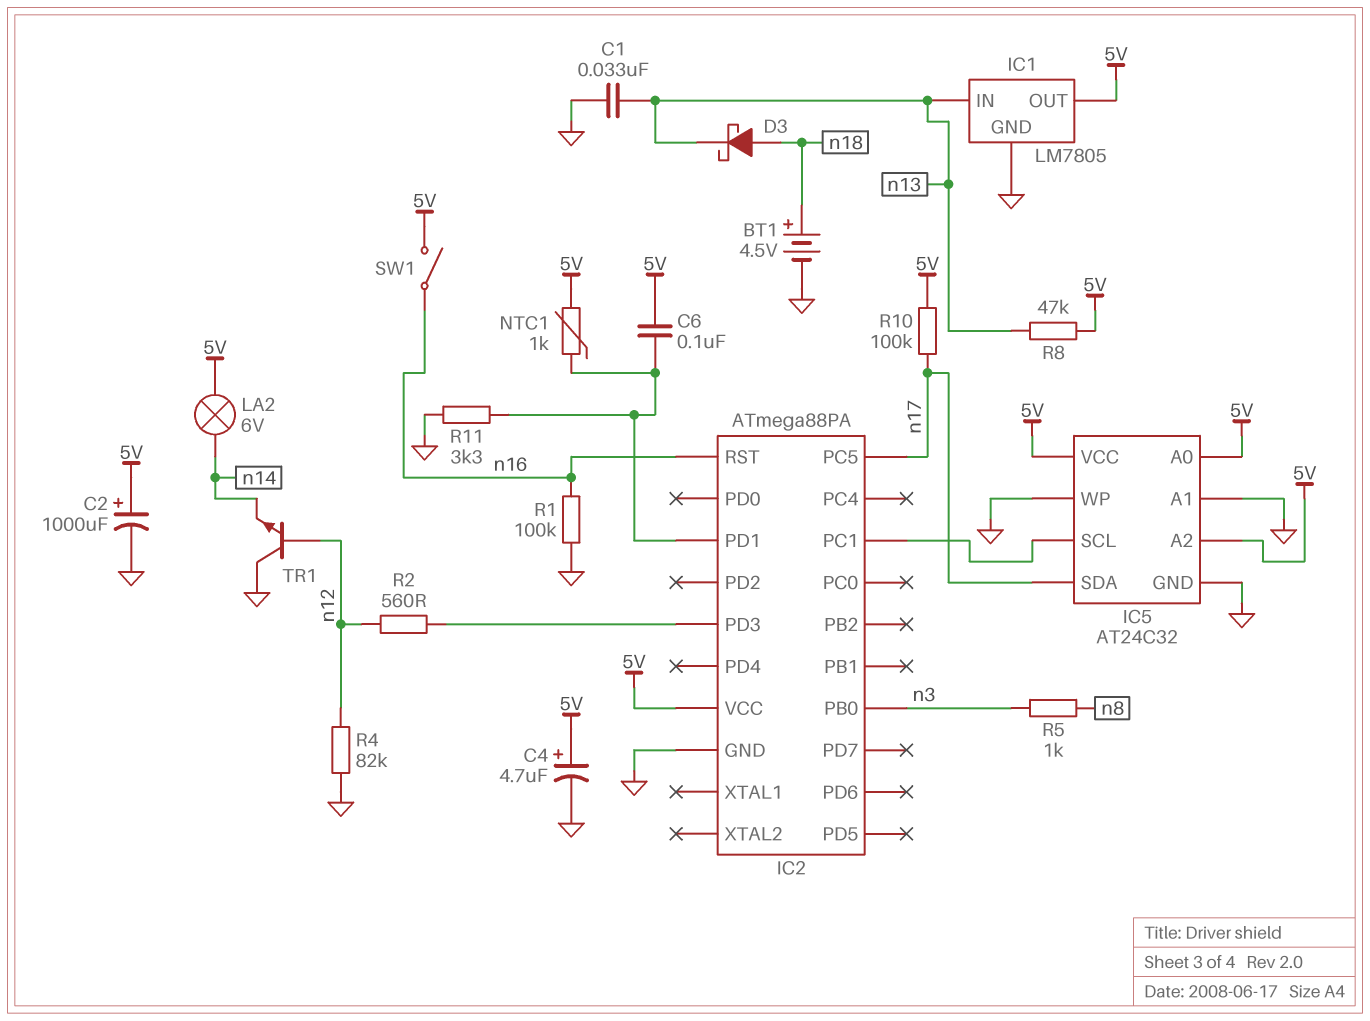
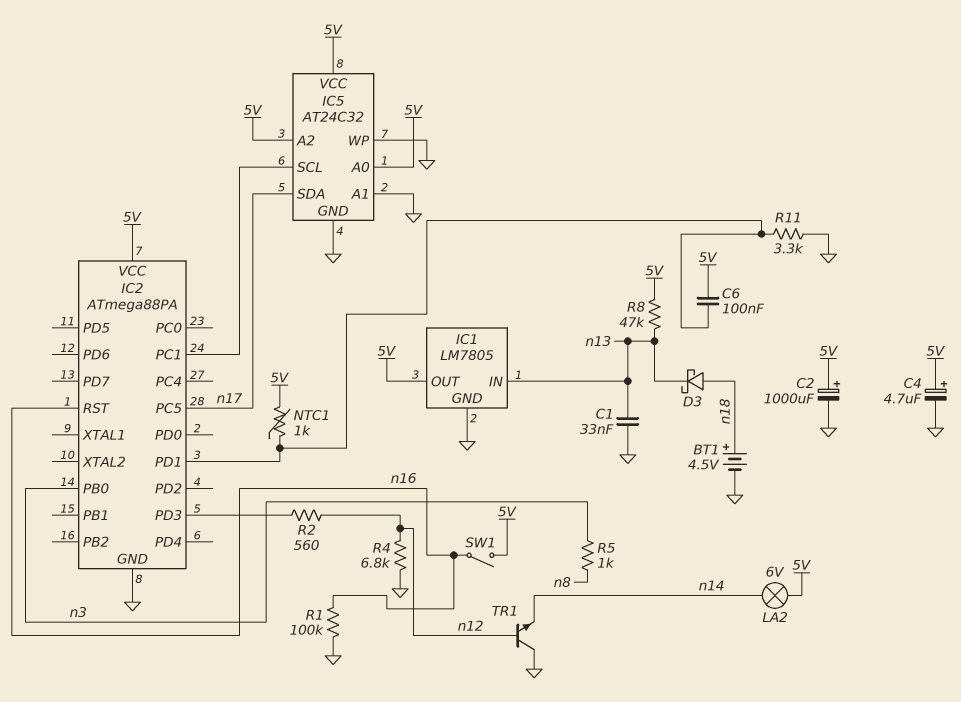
R4: 82k (GND, n12) -> 6.8k (GND, n12)
R10: 100k (5V, n17) -> none

